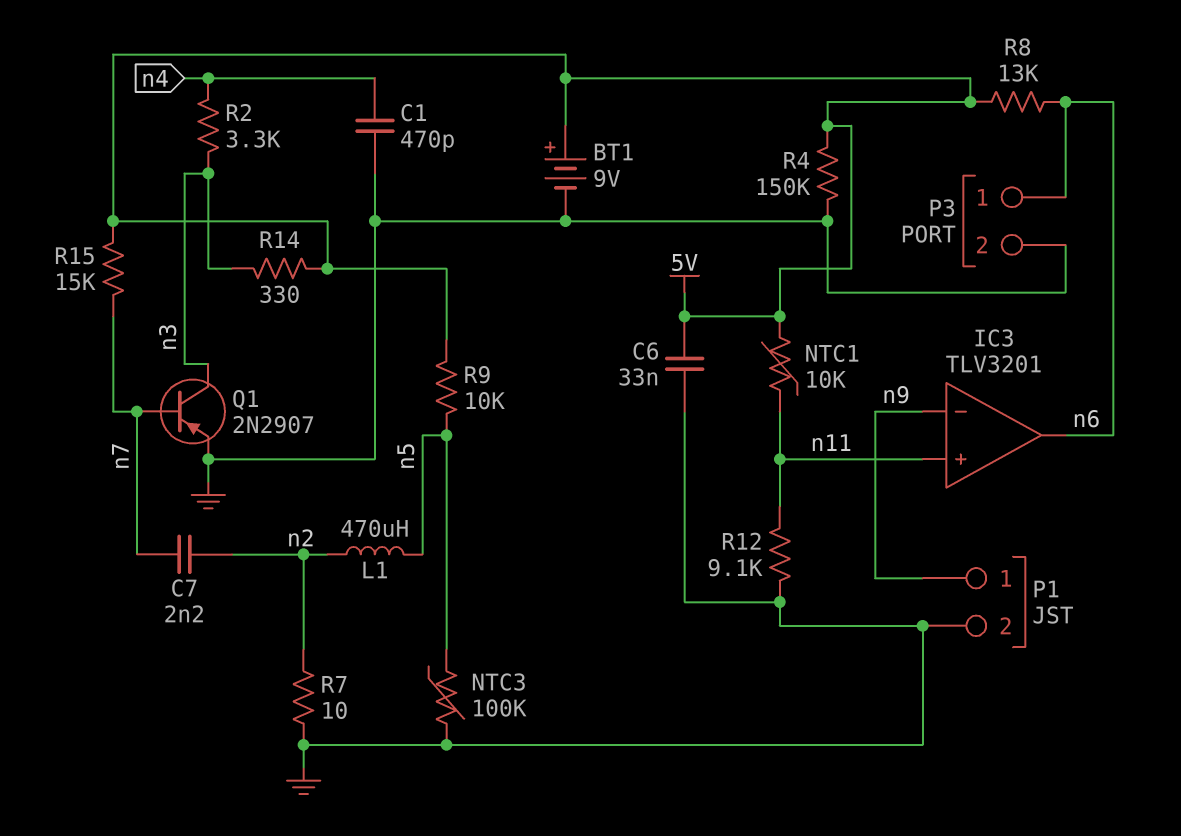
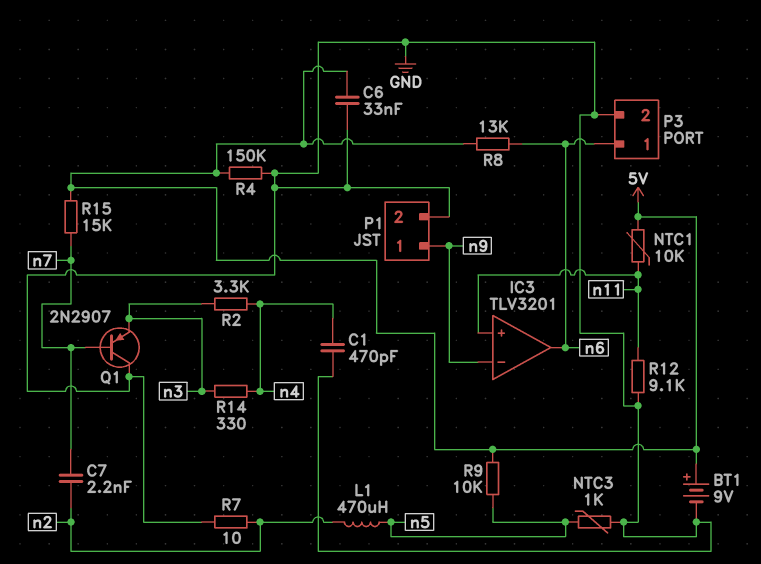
NTC3: 100k (GND, n5) -> 1k (GND, n5)
Q1: PNP 2N2907 (B n7, C n3, E GND) -> PNP 2N2907 (B n7, C GND, E n3)
R14: 330 (5V, n3) -> 330 (n3, n4)

